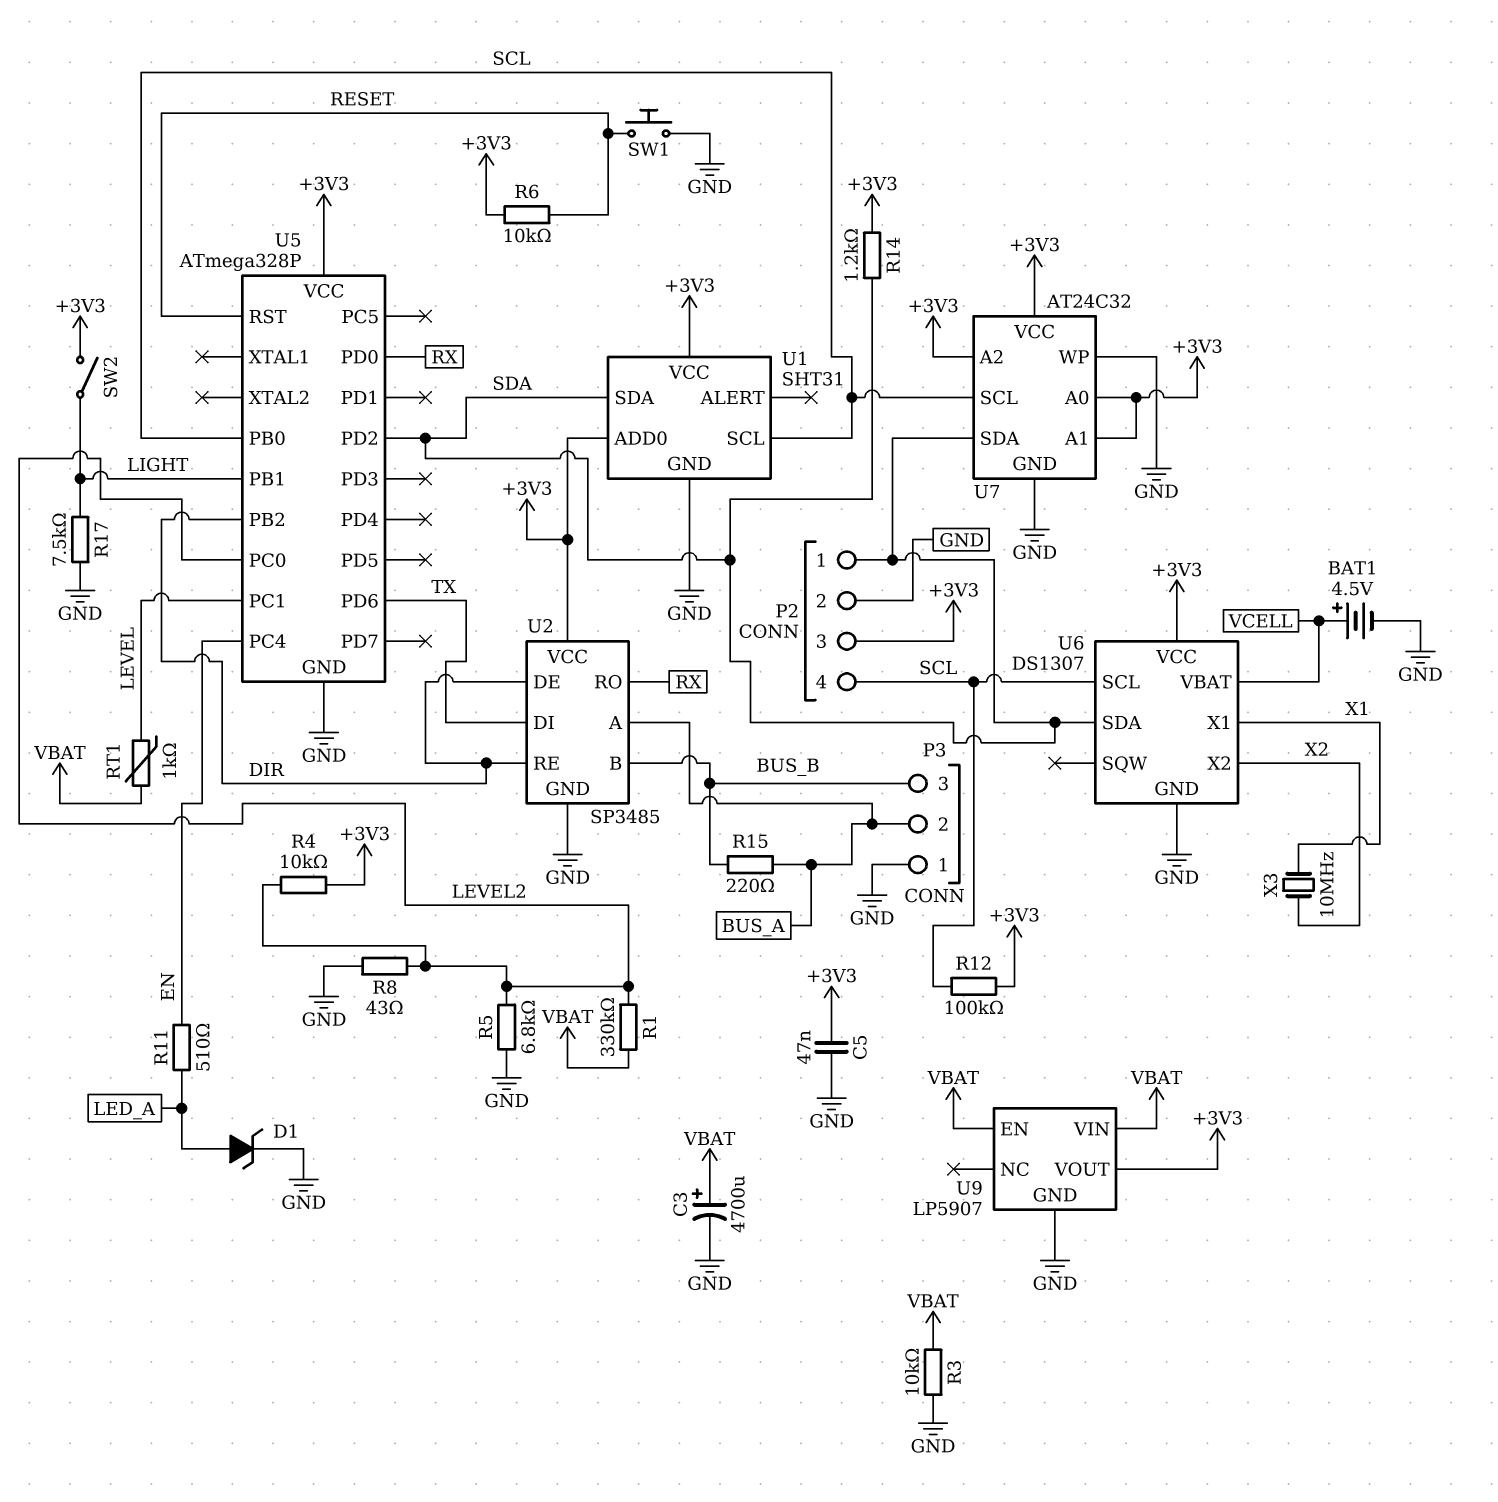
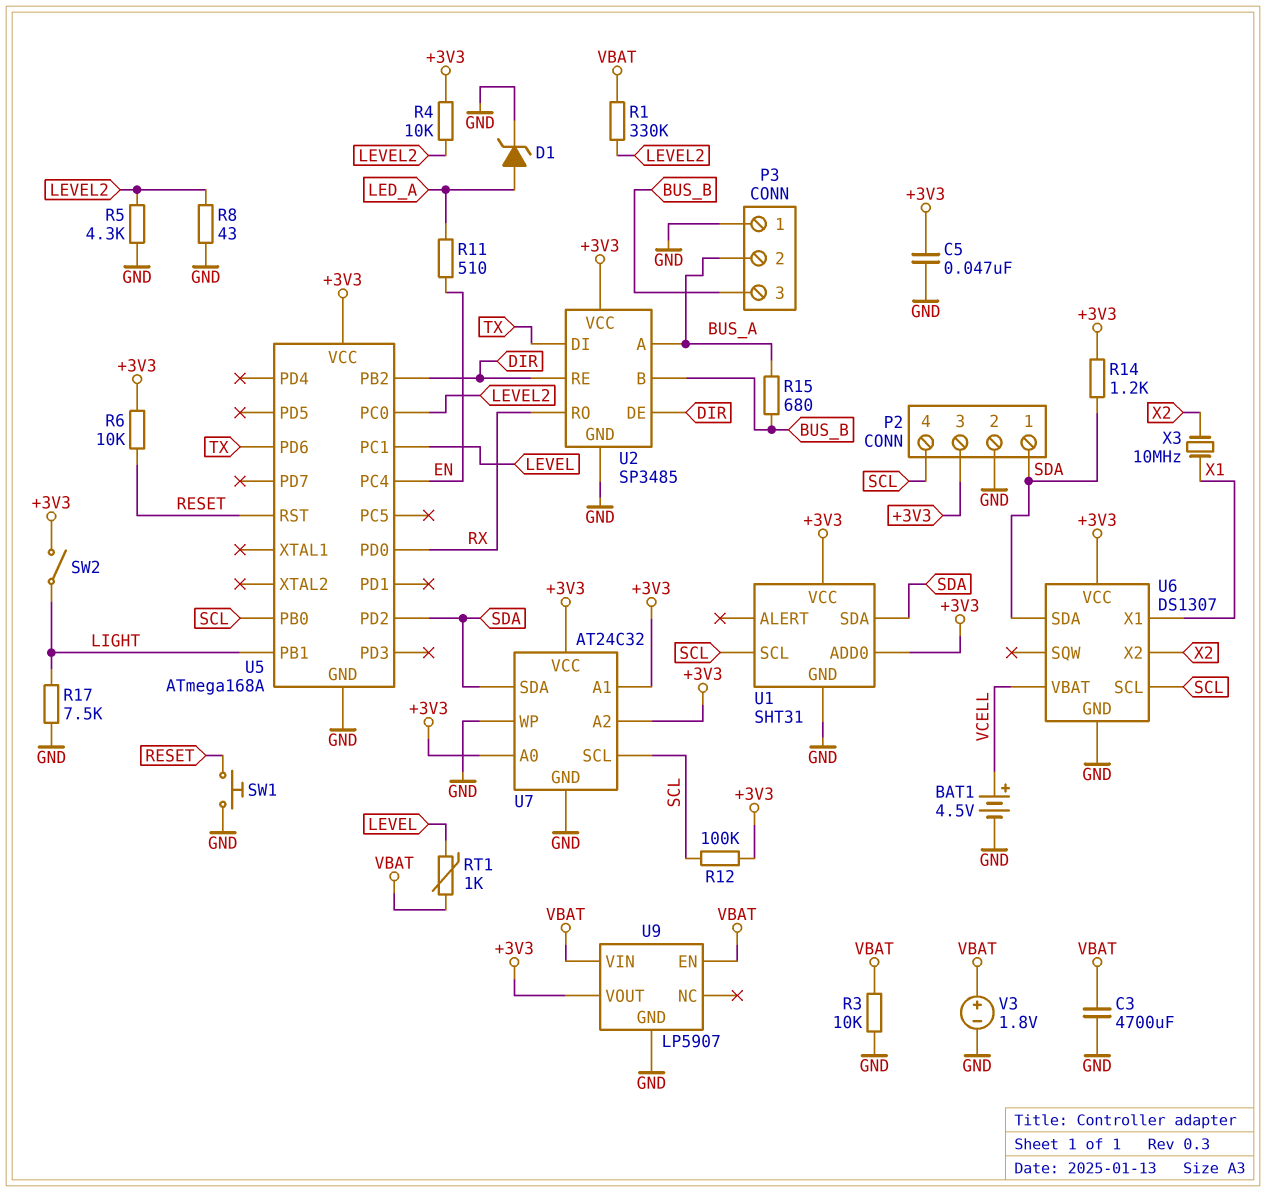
C3: 4700uF (plus VBAT, minus GND) -> 4700uF (GND, VBAT)
R5: 6.8k (GND, LEVEL2) -> 4.3k (GND, LEVEL2)
R15: 220 (BUS_A, BUS_B) -> 680 (BUS_A, BUS_B)
U5: ATmega328P -> ATmega168A
V3: none -> 1.8V (plus VBAT, minus GND)

